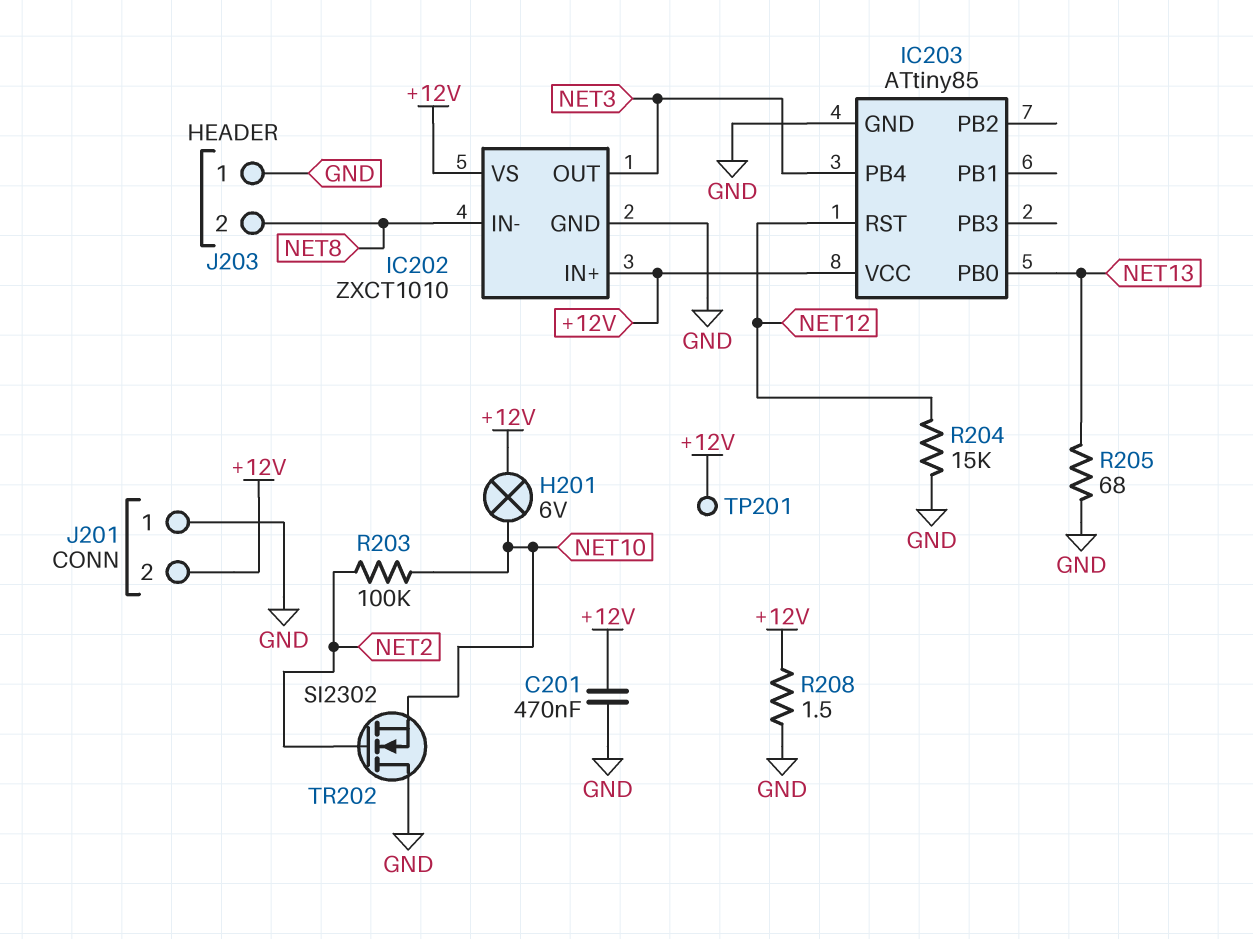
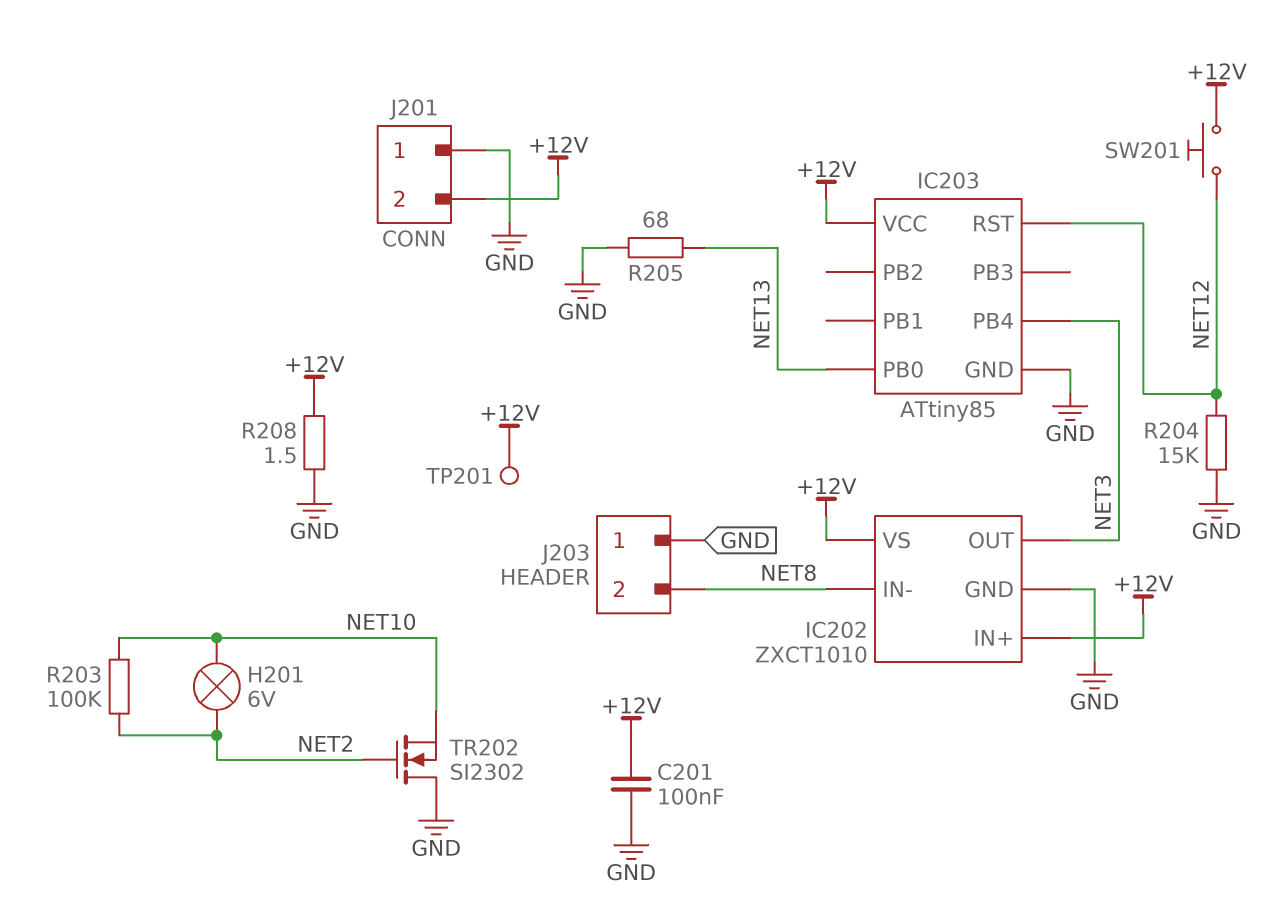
C201: 470nF (+12V, GND) -> 100nF (+12V, GND)
H201: lamp 6V (+12V, NET10) -> lamp 6V (NET2, NET10)
SW201: none -> button (+12V, NET12)

